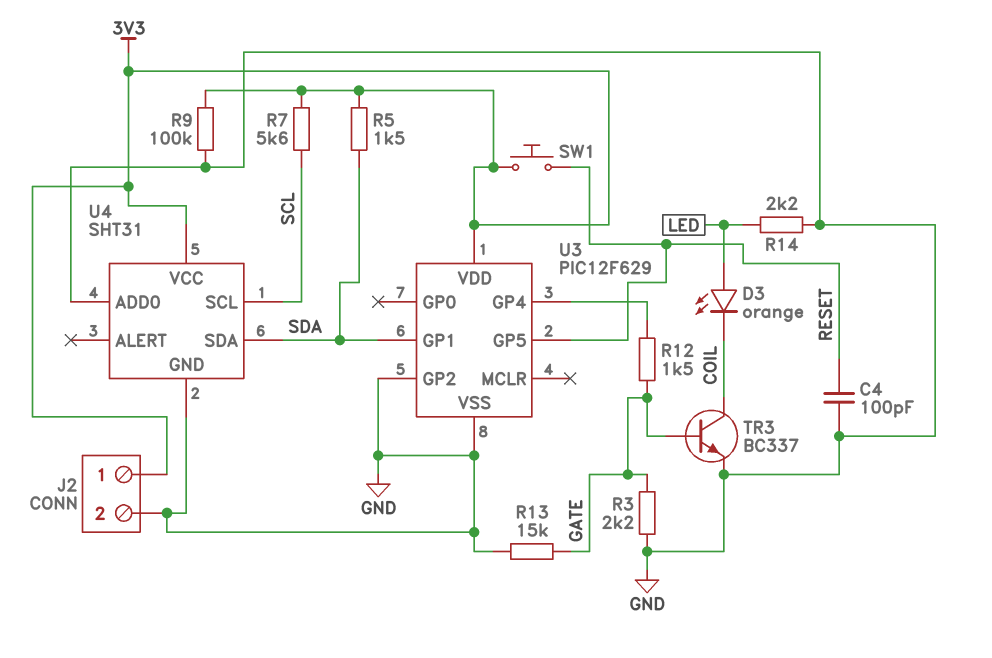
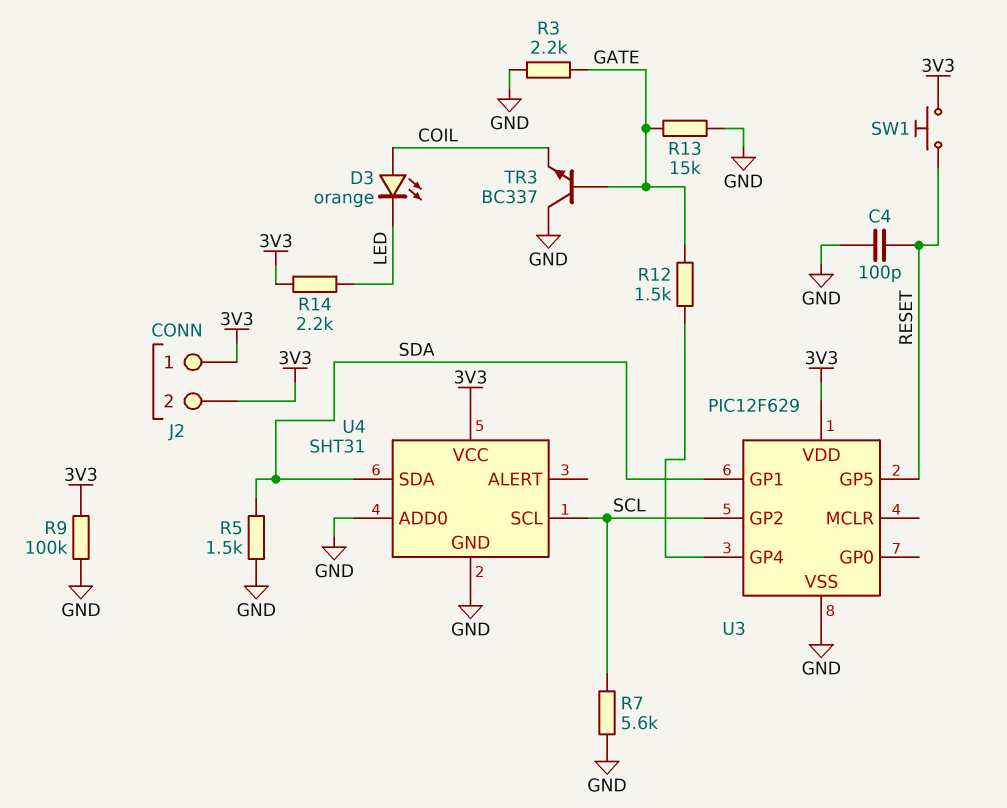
D3: LED orange (A LED, K COIL) -> LED orange (A COIL, K LED)
J2 pin 2: GND -> 3V3
R5: 1.5k (3V3, SDA) -> 1.5k (GND, SDA)
R7: 5.6k (3V3, SCL) -> 5.6k (GND, SCL)
R14: 2.2k (GND, LED) -> 2.2k (3V3, LED)
TR3: NPN BC337 (B GATE, C COIL, E GND) -> NPN BC337 (B GATE, C GND, E COIL)
U3 pin GP2: GND -> SCL

